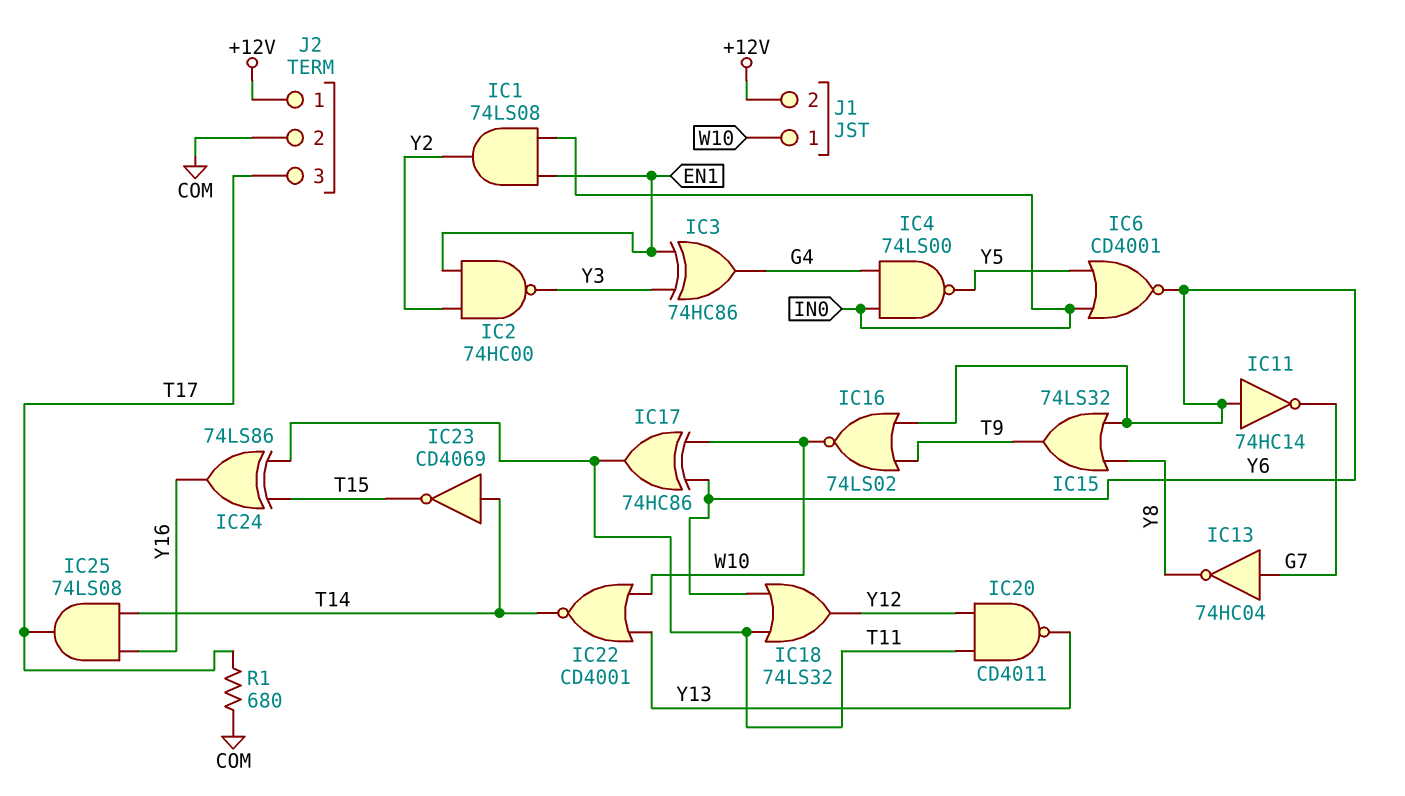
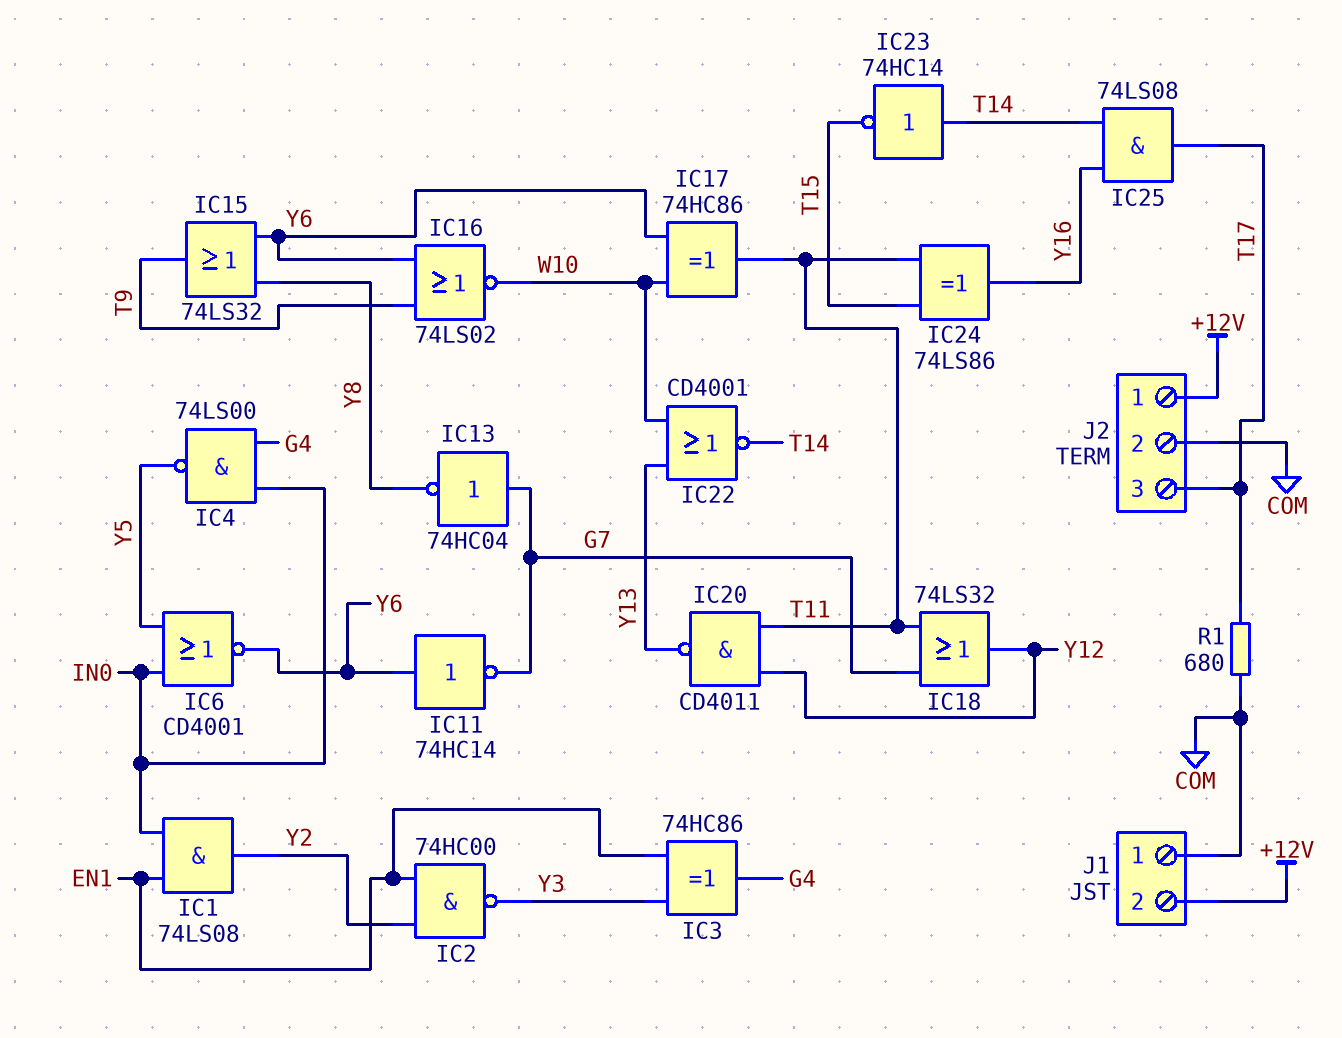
IC18: OR 74LS32 (in T11, in Y6, out Y12) -> OR 74LS32 (in G7, in T11, out Y12)
IC23: NOT CD4069 (in T14, out T15) -> NOT 74HC14 (in T14, out T15)
J1 pin 1: W10 -> COM

